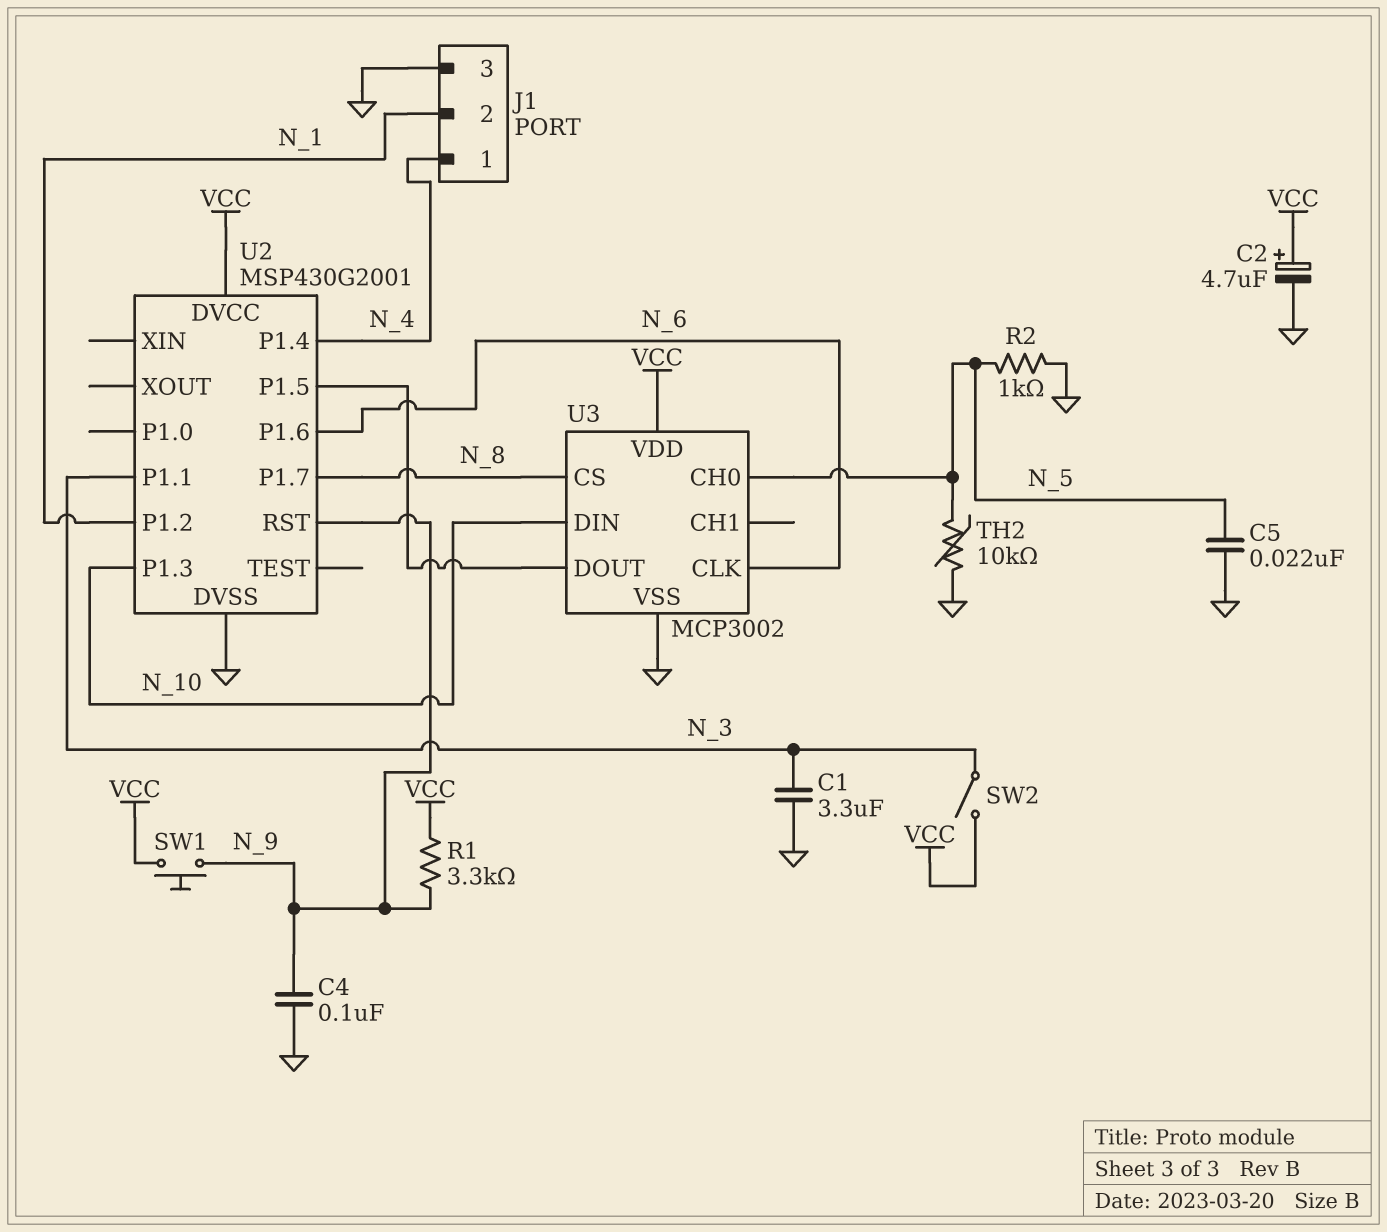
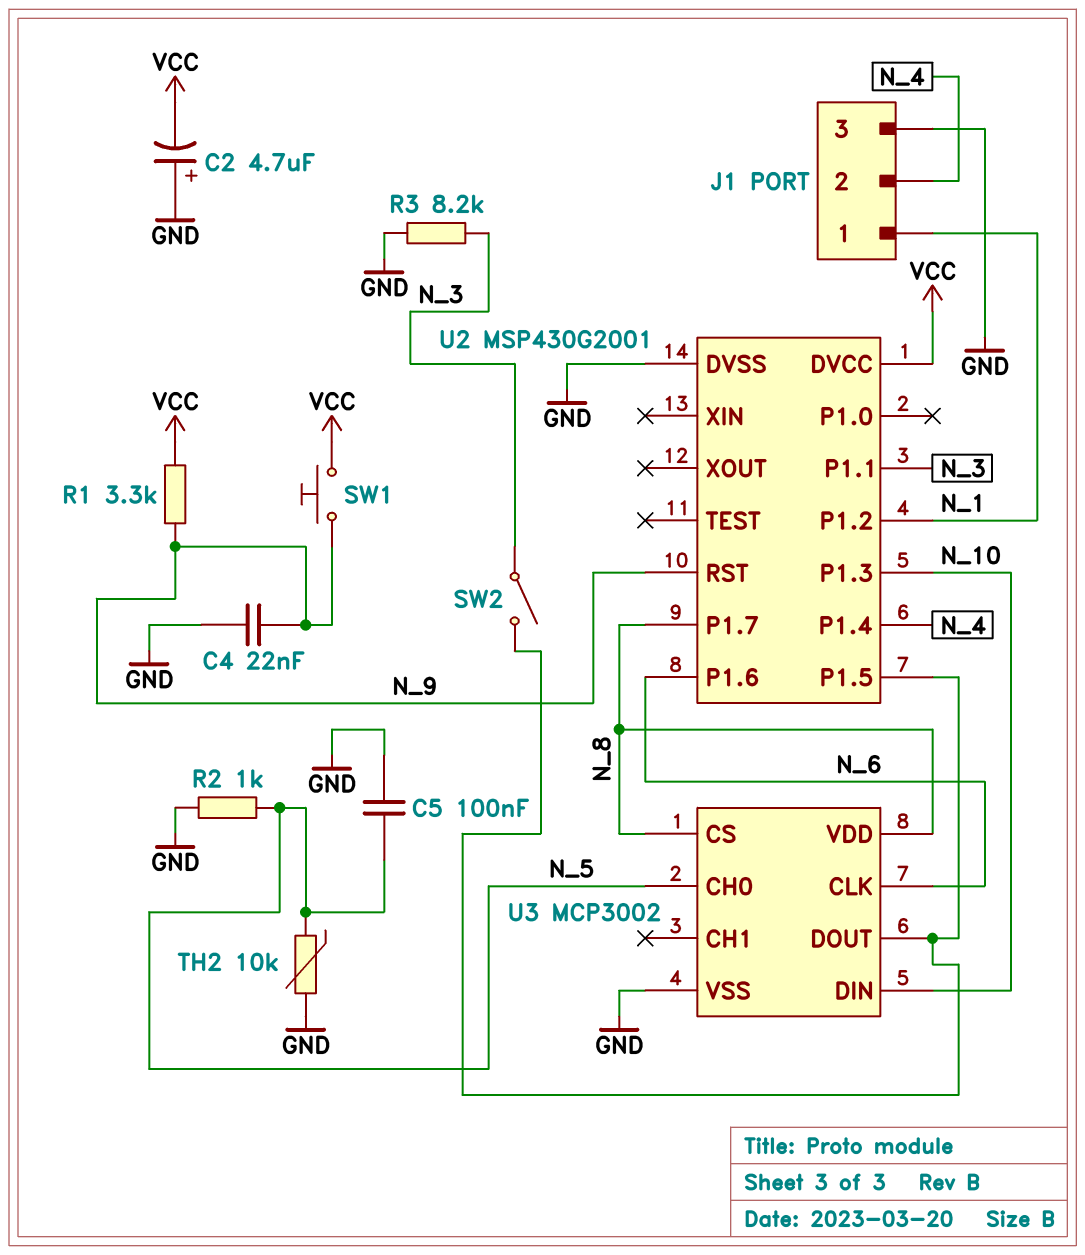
C1: 3.3uF (GND, N_3) -> none
C2: 4.7uF (plus VCC, minus GND) -> 4.7uF (plus GND, minus VCC)
C4: 100nF (GND, N_9) -> 22nF (GND, N_9)
C5: 22nF (GND, N_5) -> 100nF (GND, N_5)
J1 pin 1: N_4 -> N_1
J1 pin 2: N_1 -> N_4
R3: none -> 8.2k (GND, N_3)
SW2: switch (N_3, VCC) -> switch (N_3, U2/P1.5)
U3 pin VDD: VCC -> N_8

